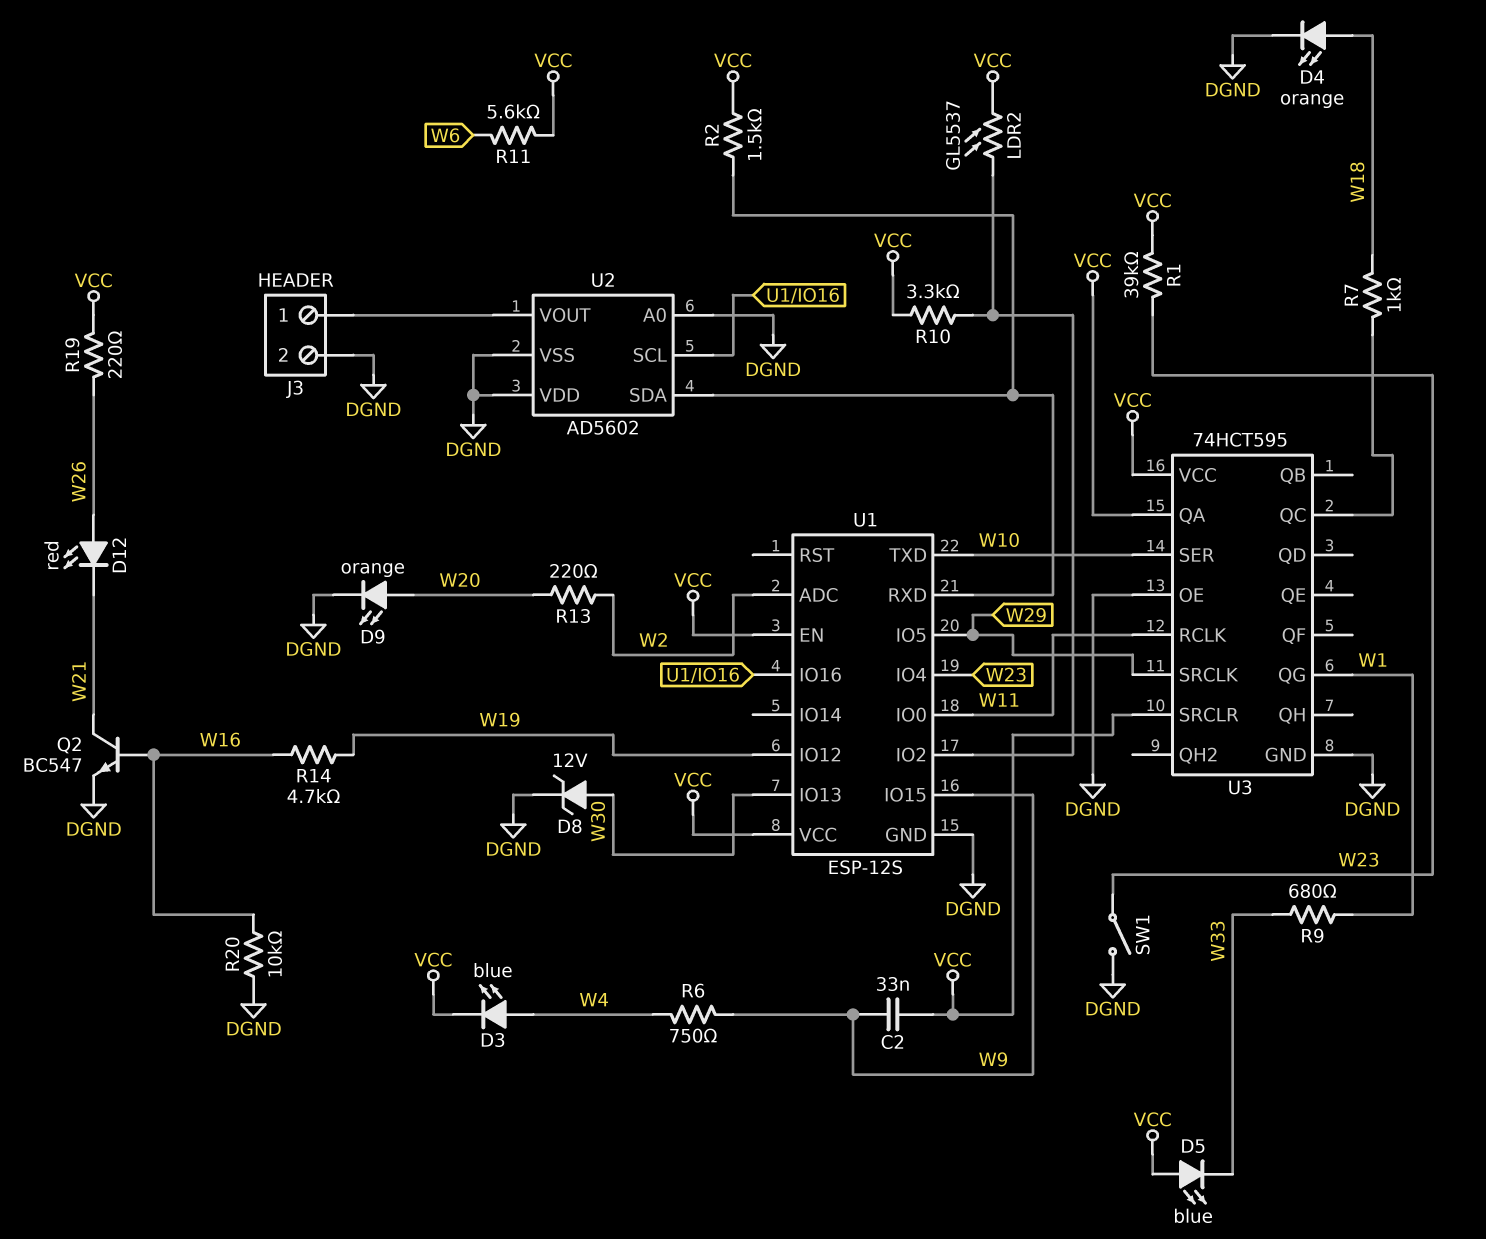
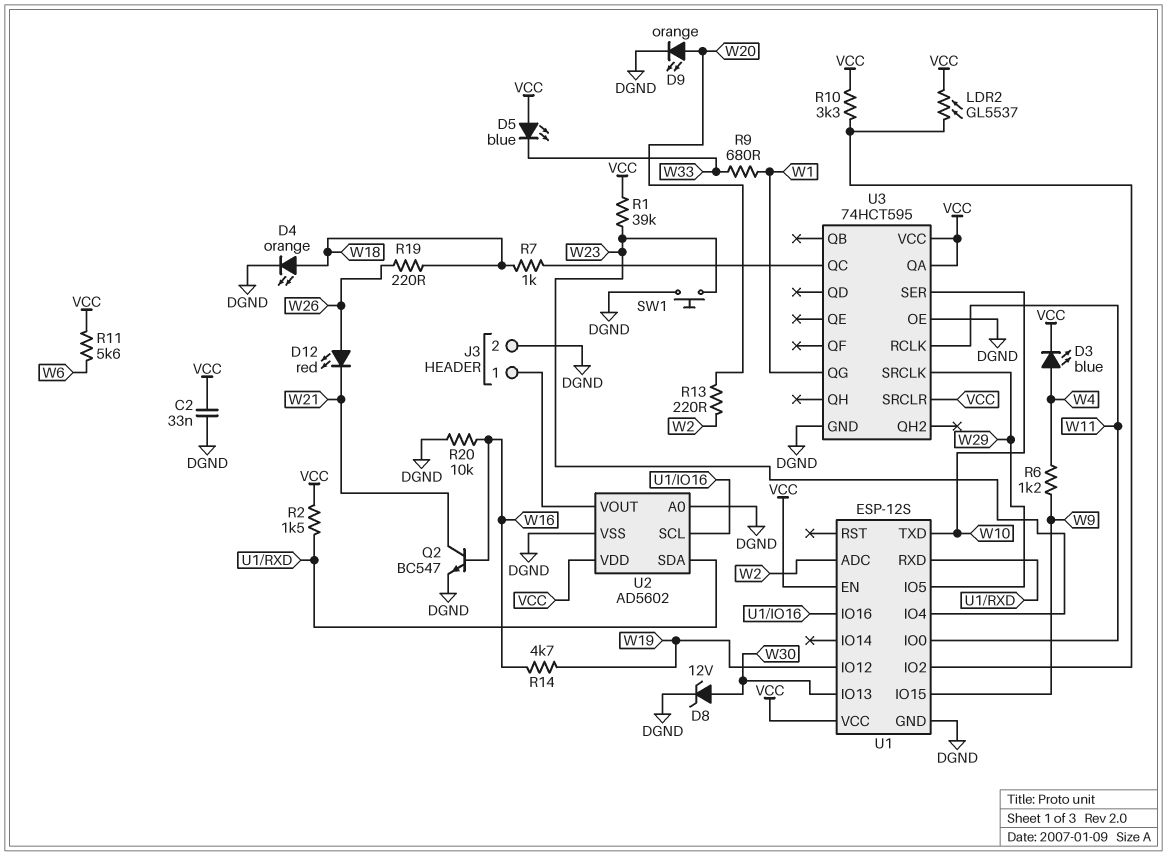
C2: 33nF (VCC, W9) -> 33nF (DGND, VCC)
R6: 750 (W4, W9) -> 1.2k (W4, W9)
R19: 220 (VCC, W26) -> 220 (W18, W26)
SW1: switch (DGND, W23) -> button (DGND, W23)
U2 pin VDD: DGND -> VCC

